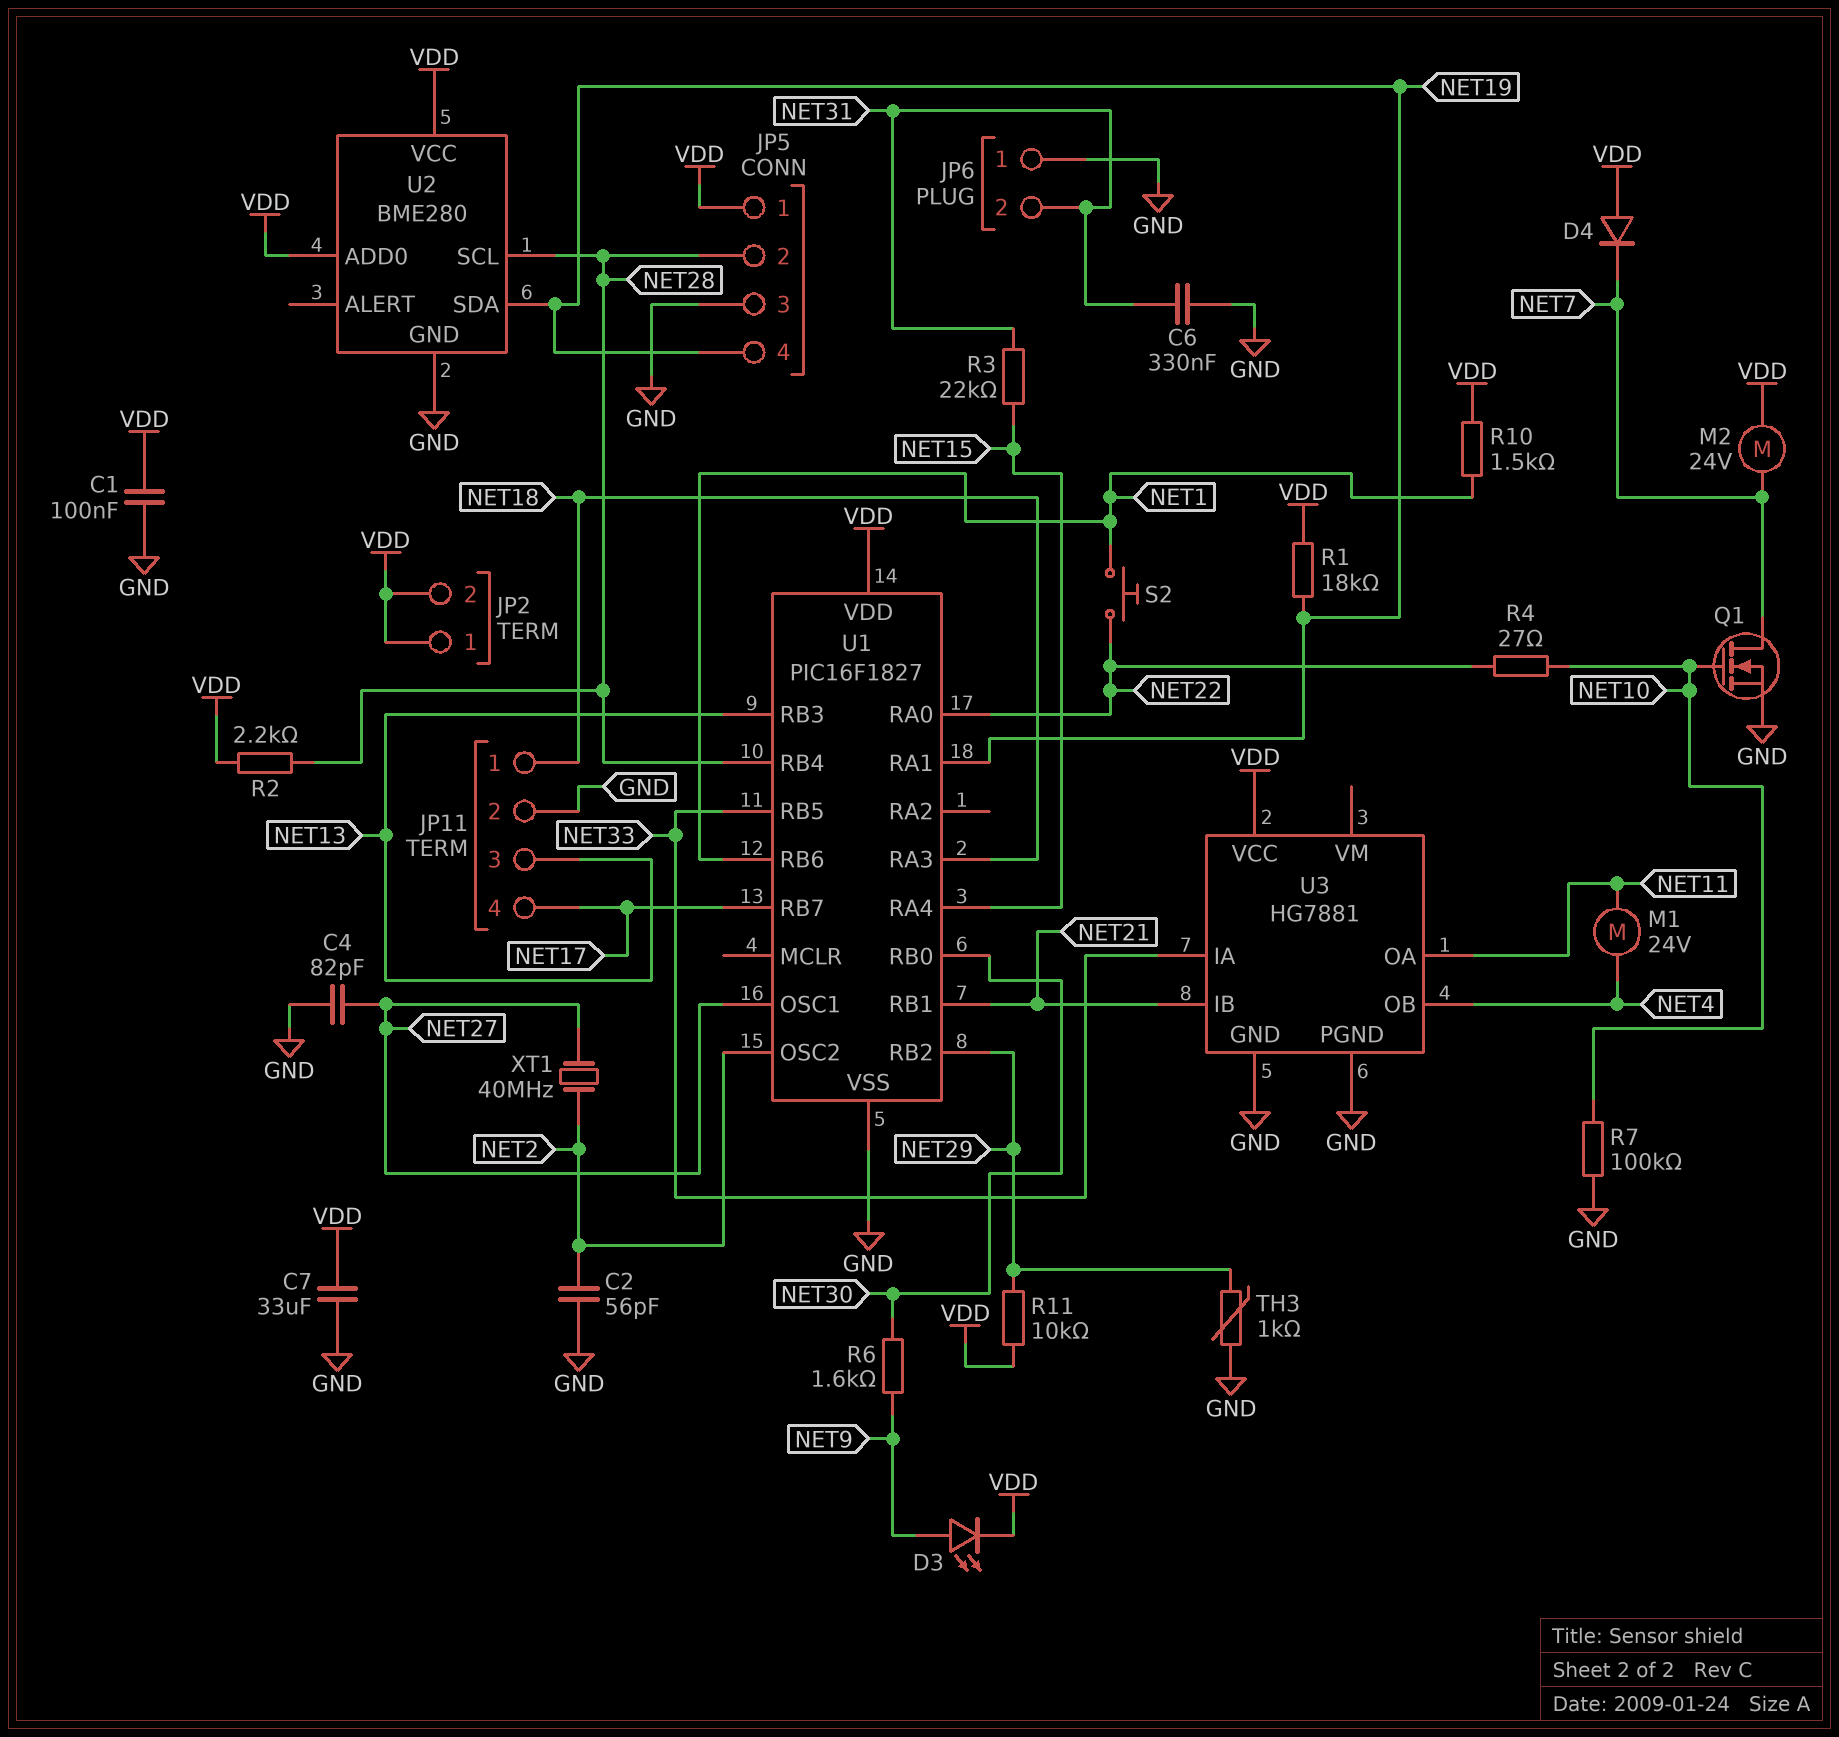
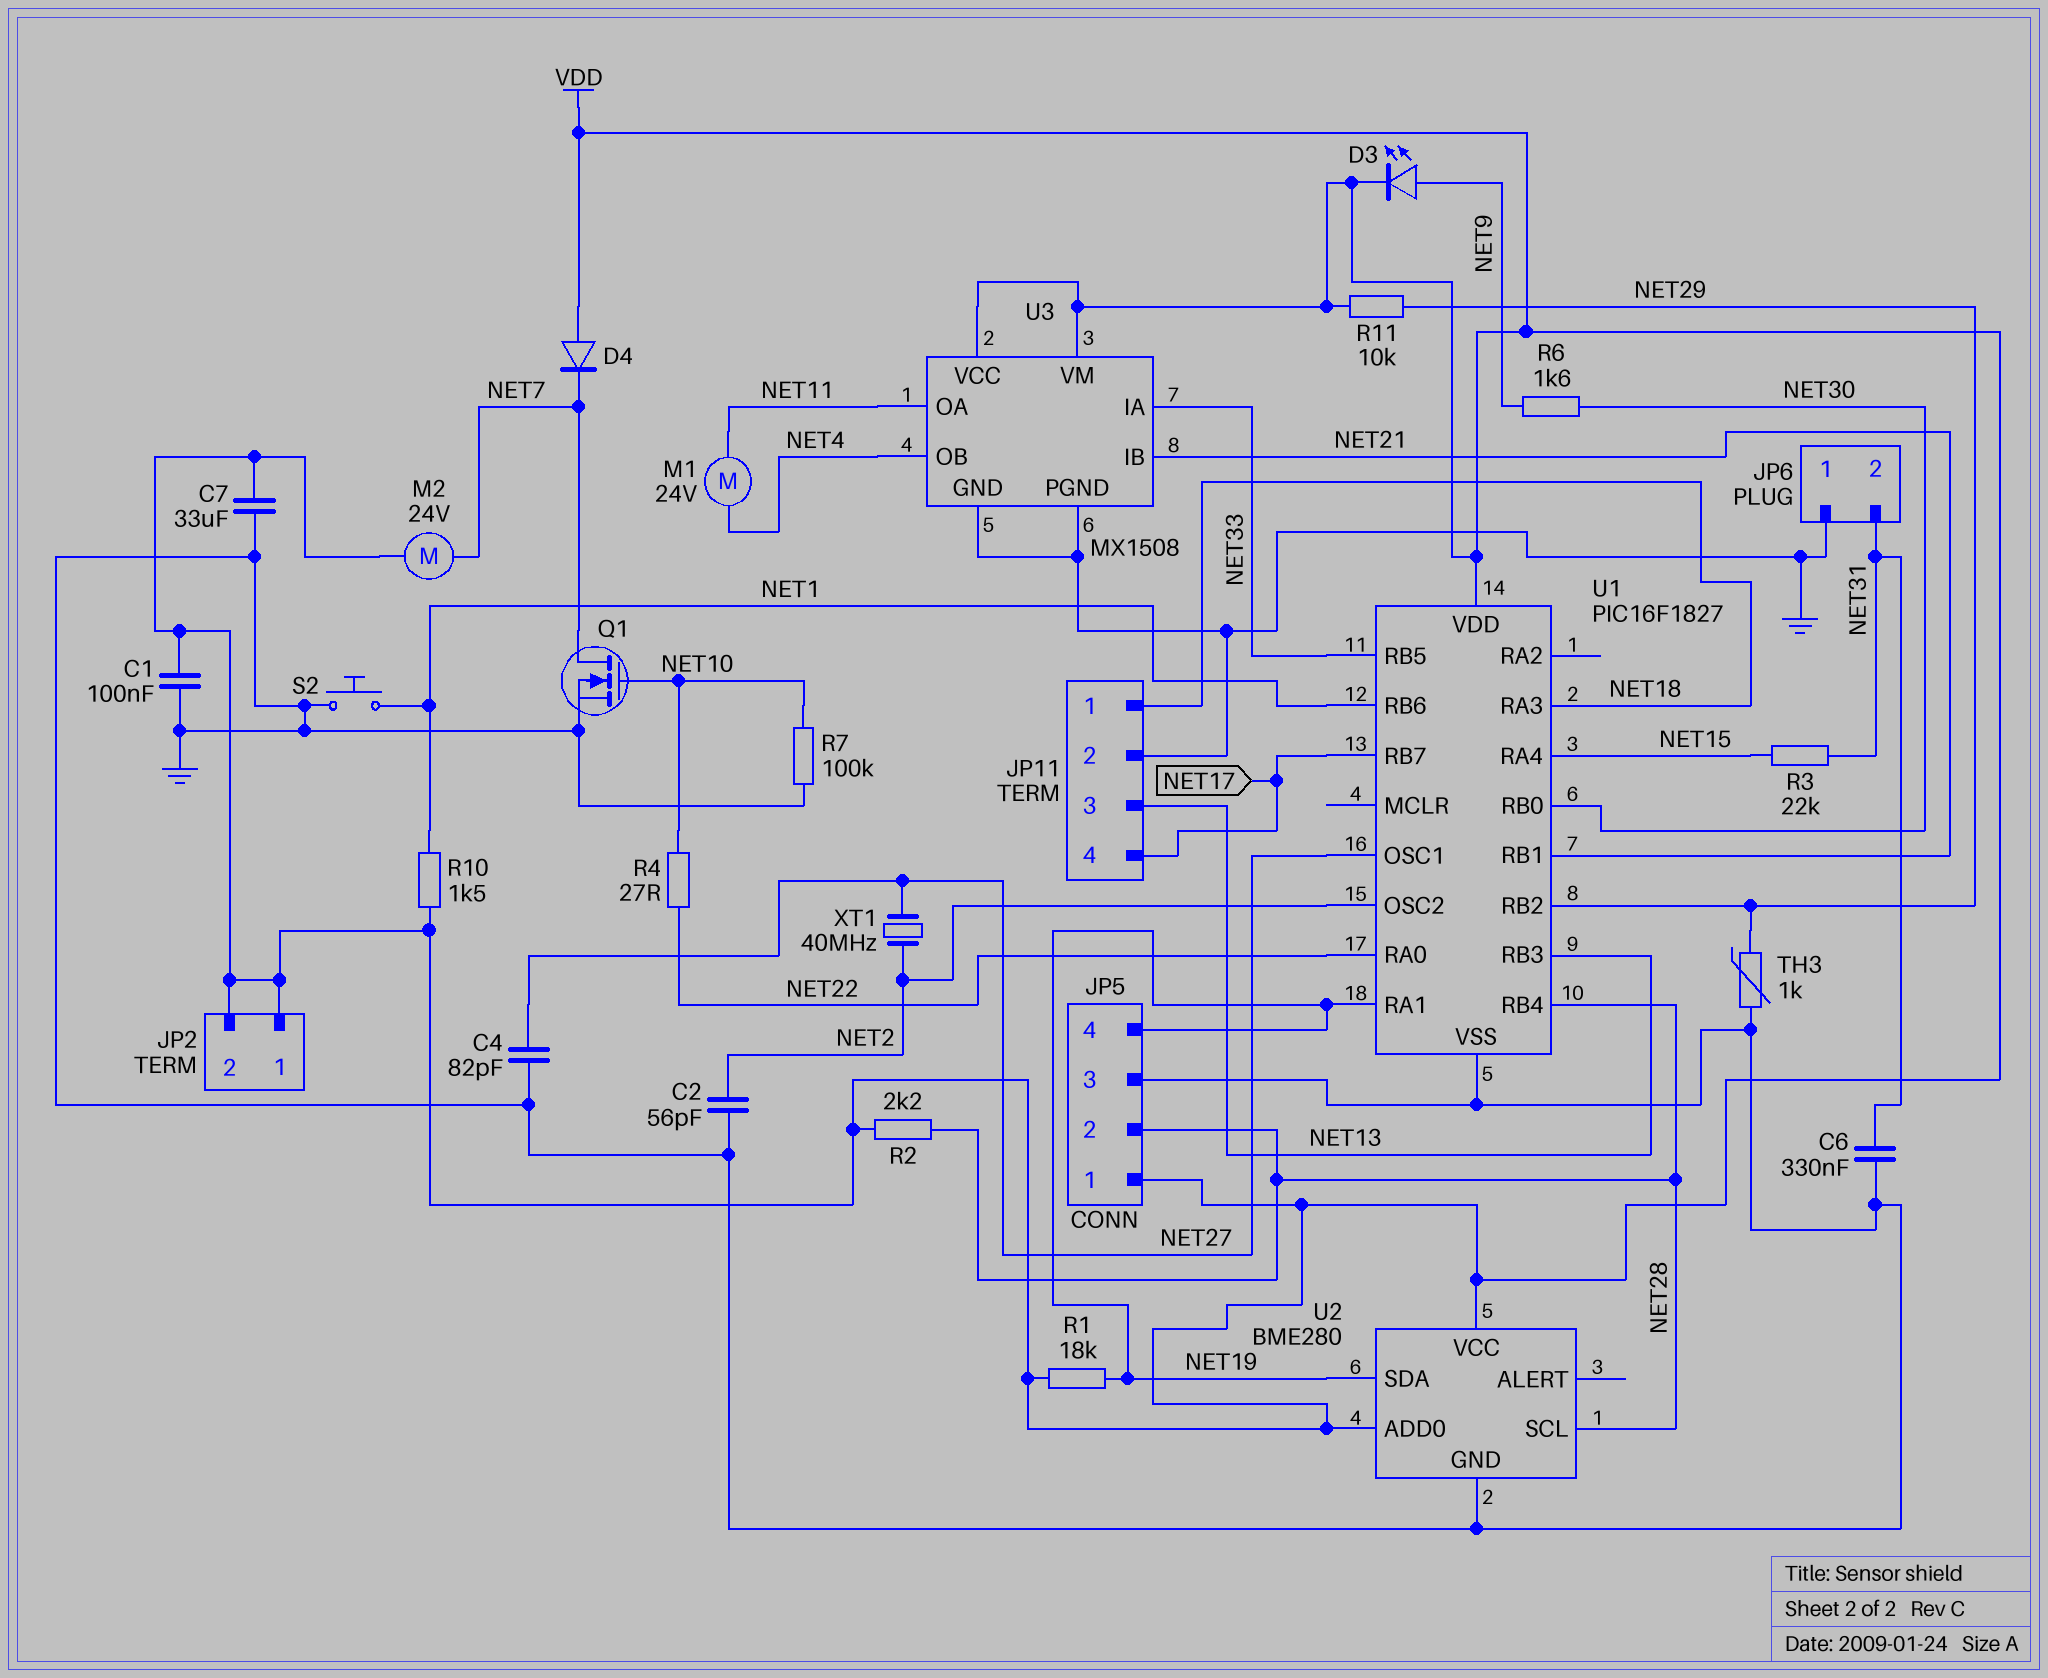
S2: button (NET1, NET22) -> button (GND, NET1)
U3: HG7881 -> MX1508
U3 pin VM: none -> VDD

